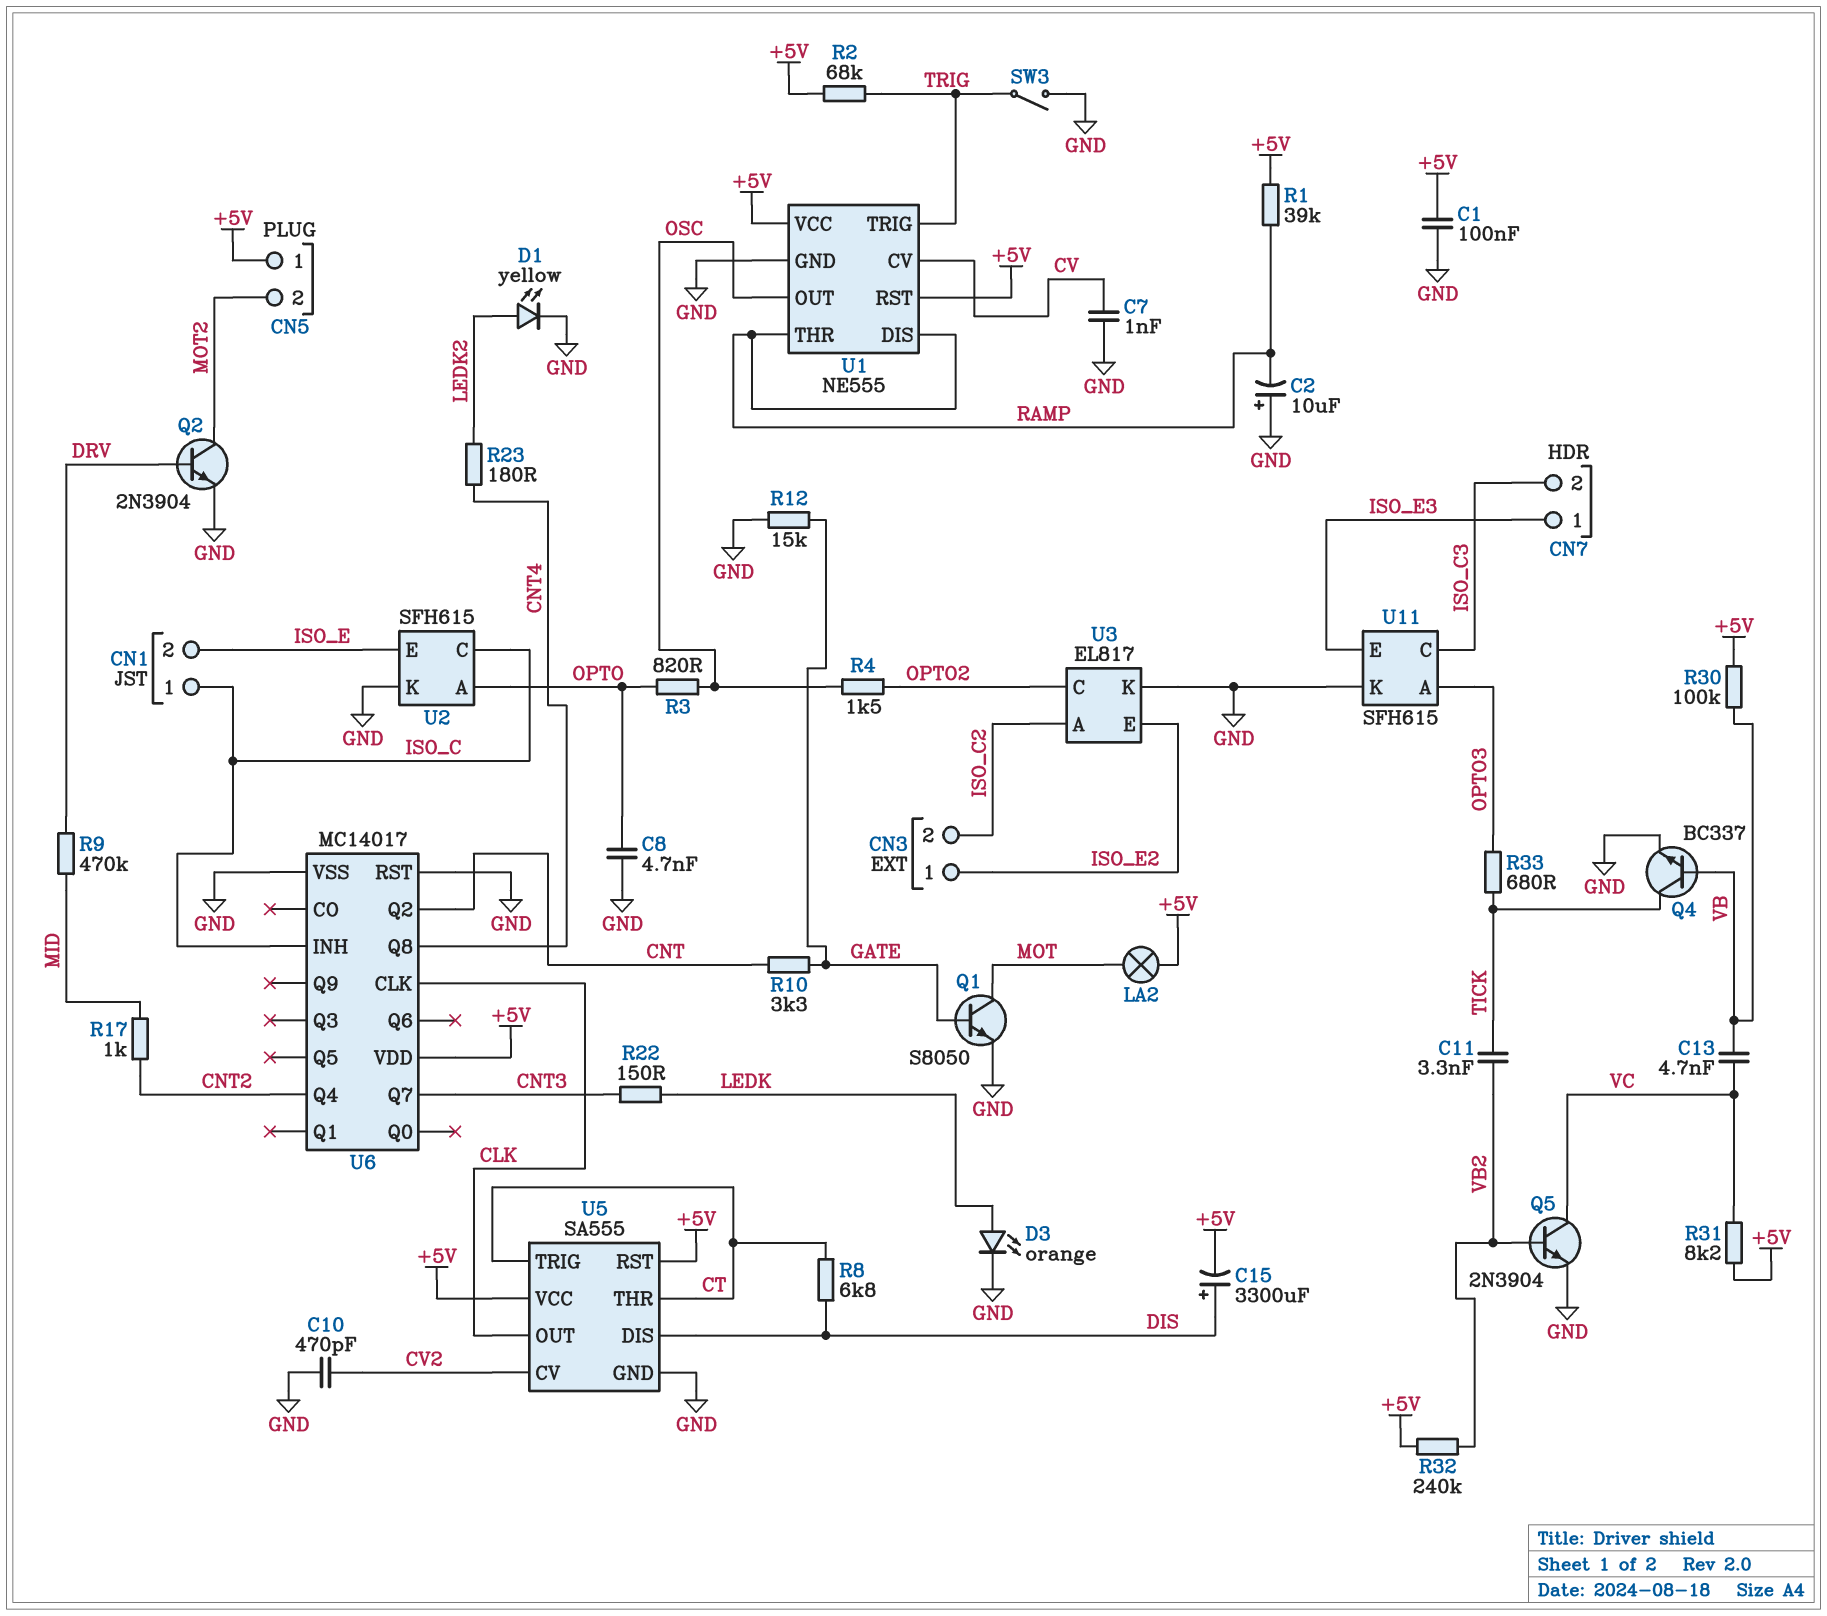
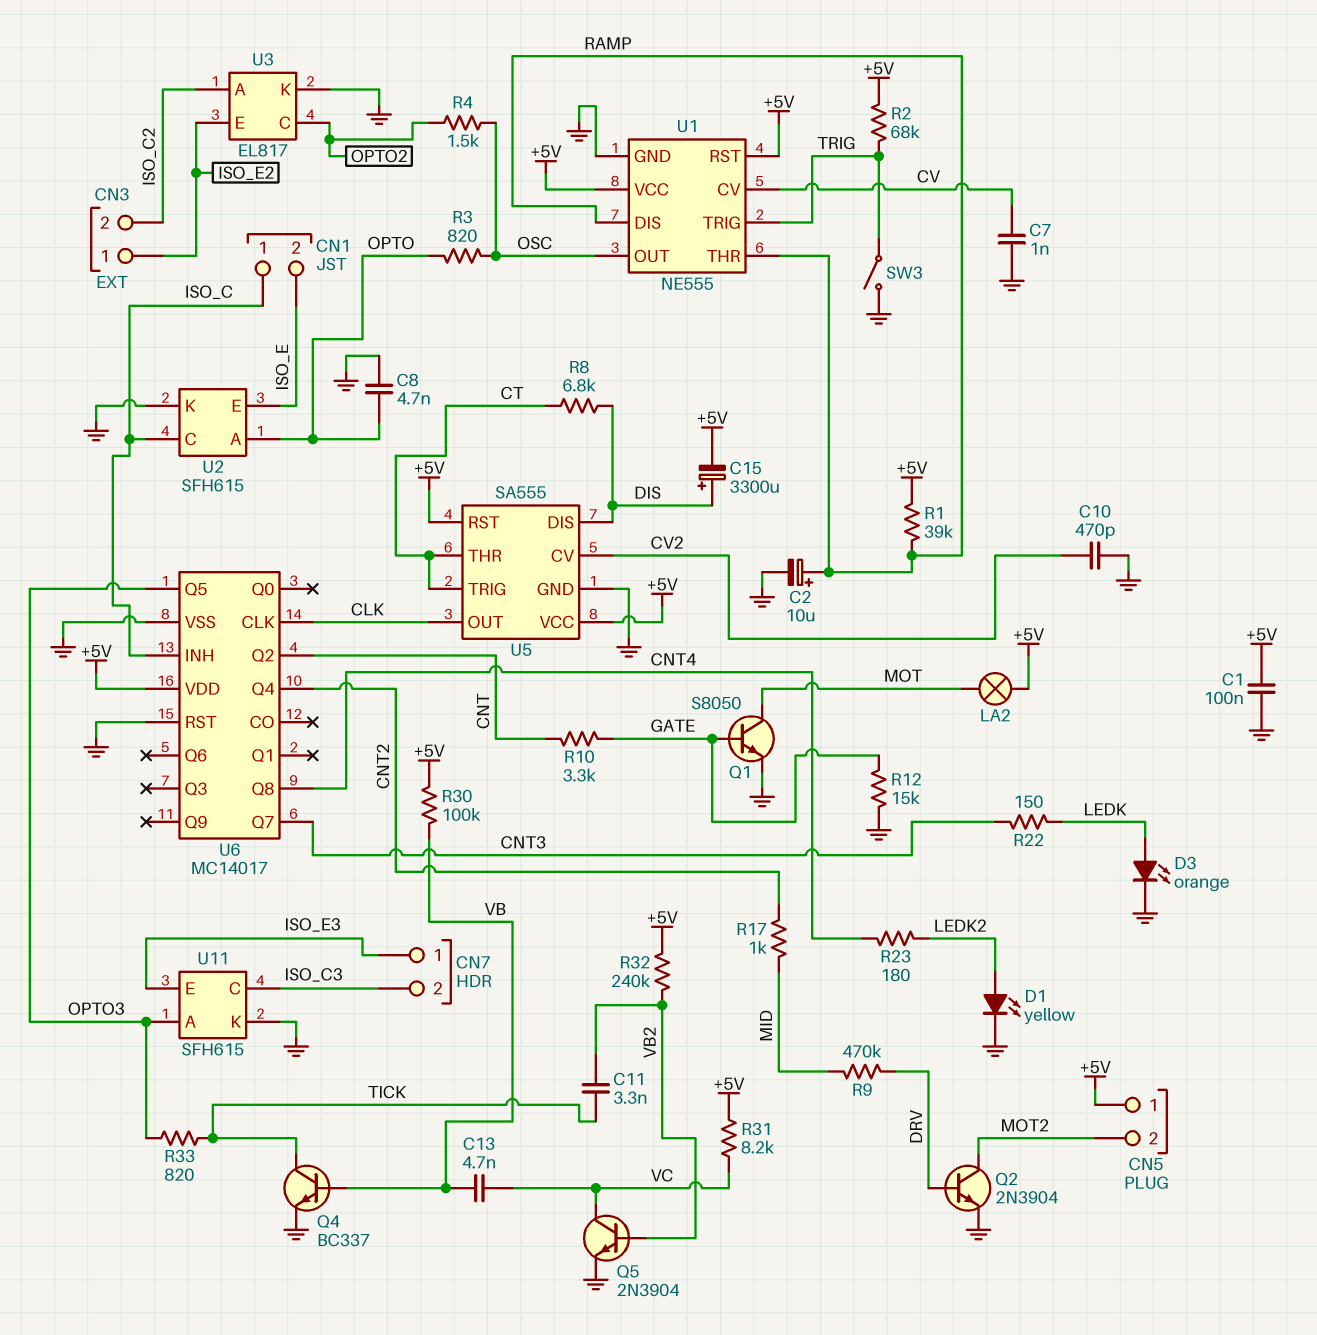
C2: 10uF (plus GND, minus RAMP) -> 10uF (plus RAMP, minus GND)
R33: 680 (OPTO3, TICK) -> 820 (OPTO3, TICK)
U6 pin Q5: none -> OPTO3

